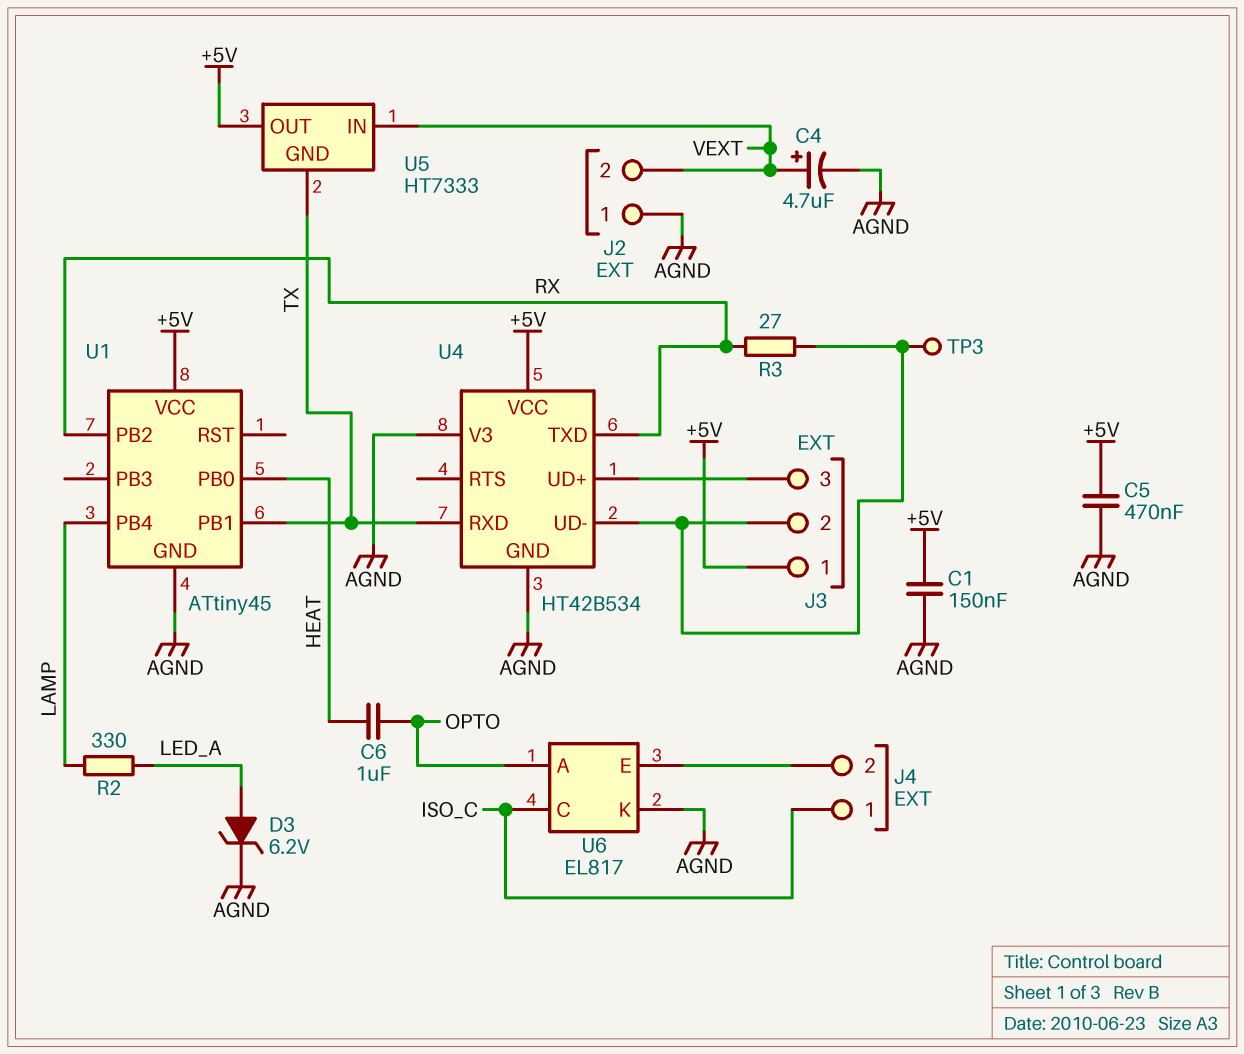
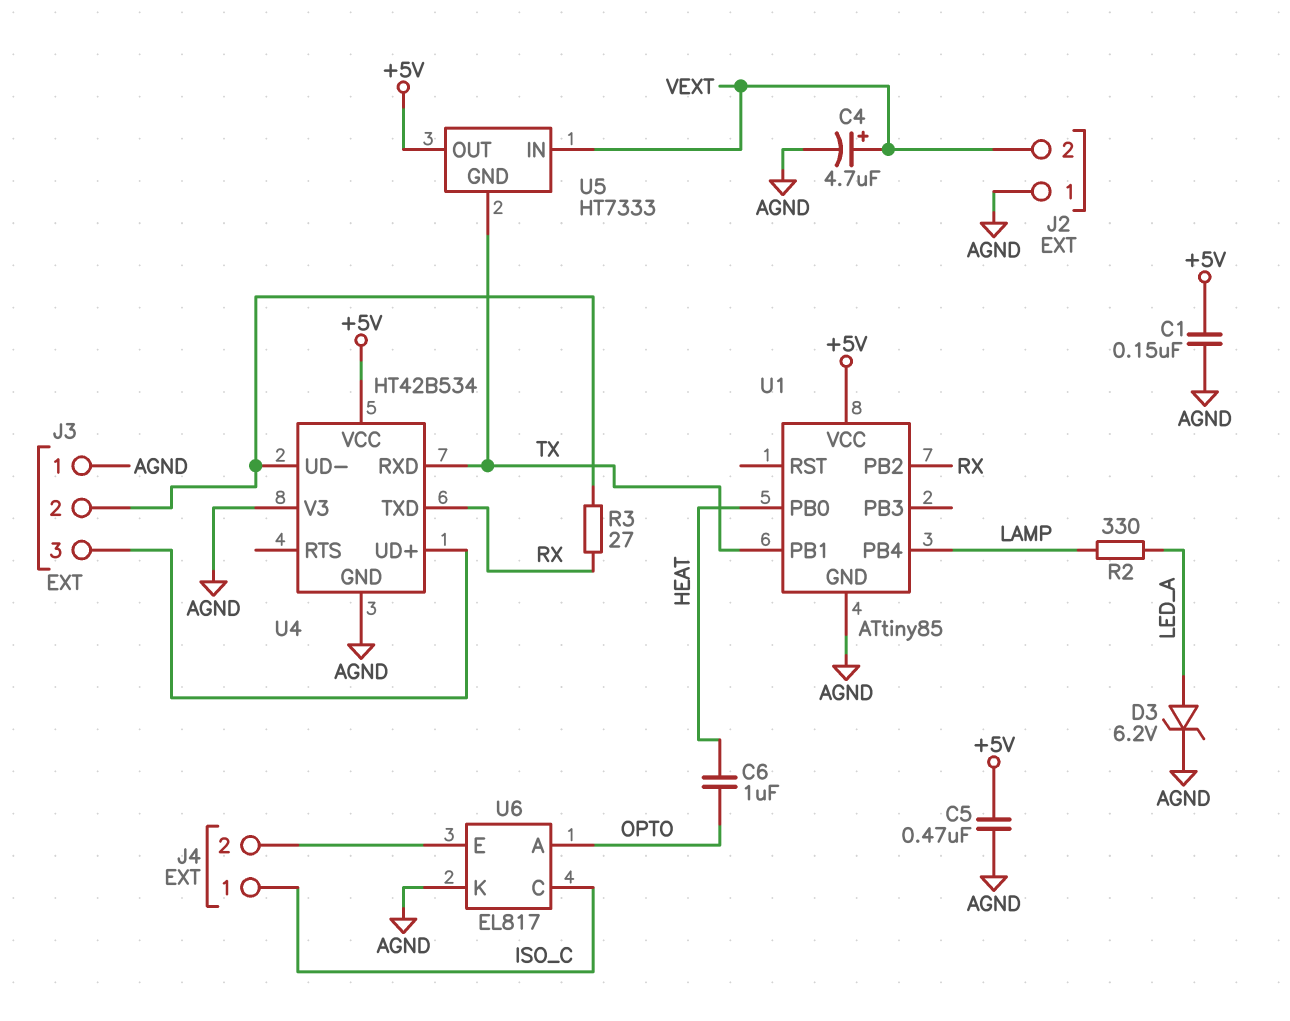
J3 pin 1: +5V -> AGND
TP3: test point (J3/2) -> none
U1: ATtiny45 -> ATtiny85

